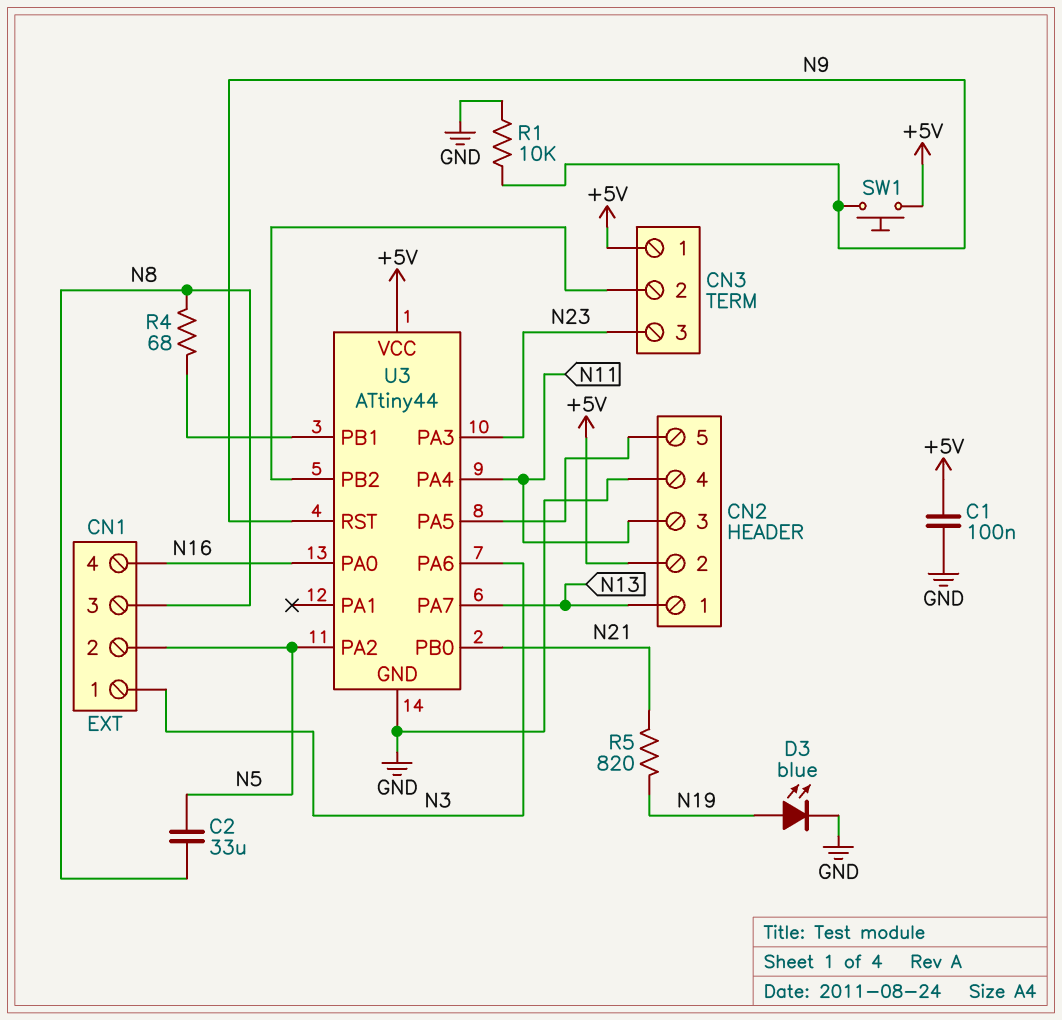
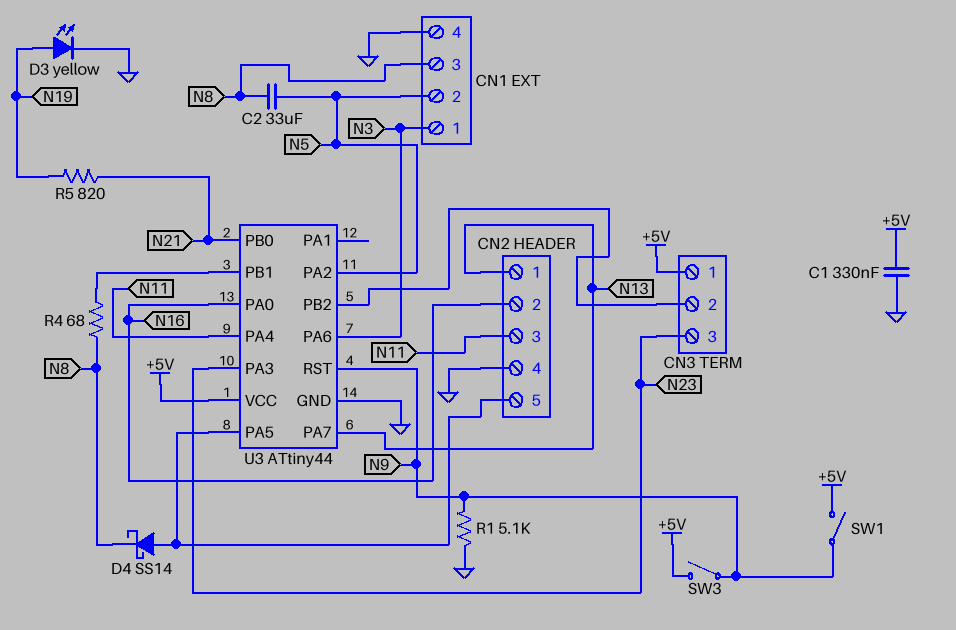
C1: 100nF (+5V, GND) -> 330nF (+5V, GND)
CN1 pin 4: N16 -> GND
CN2 pin 2: +5V -> N16
D3: LED blue (A N19, K GND) -> LED yellow (A N19, K GND)
D4: none -> schottky SS14 (A CN2/5, K N8)
R1: 10k (GND, N9) -> 5.1k (GND, N9)
SW1: button (+5V, N9) -> switch (+5V, N9)
SW3: none -> switch (+5V, N9)

